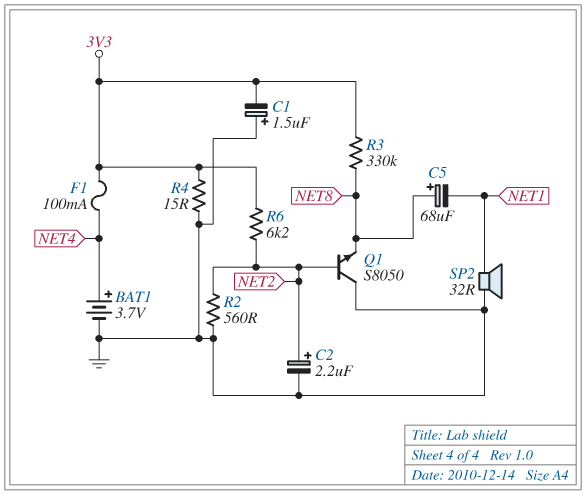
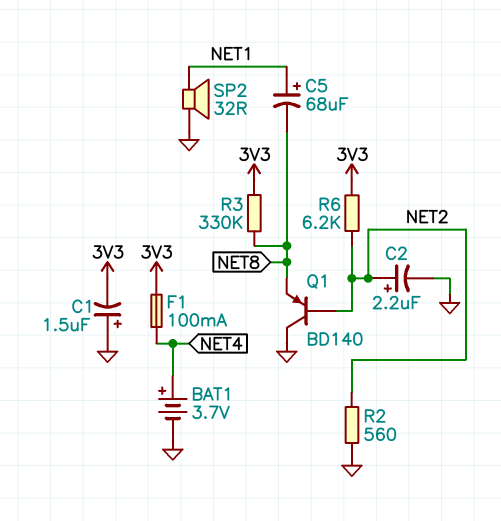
C5: 68uF (plus NET8, minus NET1) -> 68uF (plus NET1, minus NET8)
Q1: NPN S8050 (B NET2, C GND, E NET8) -> PNP BD140 (B NET2, C GND, E NET8)
R4: 15 (3V3, GND) -> none

